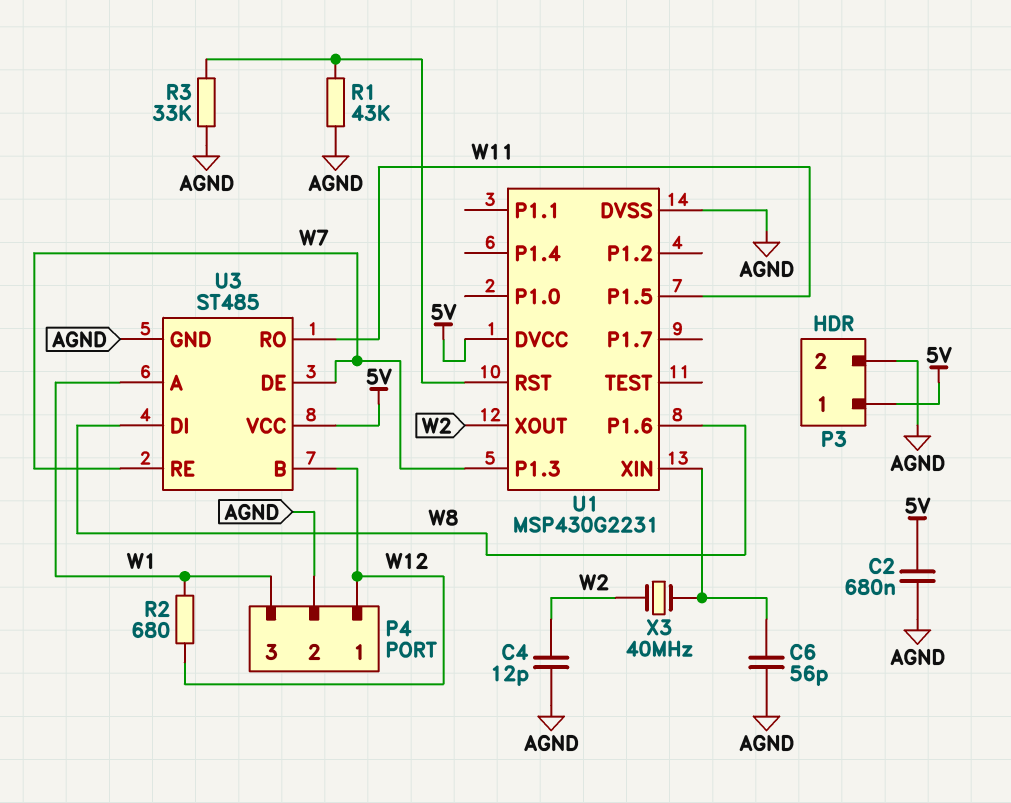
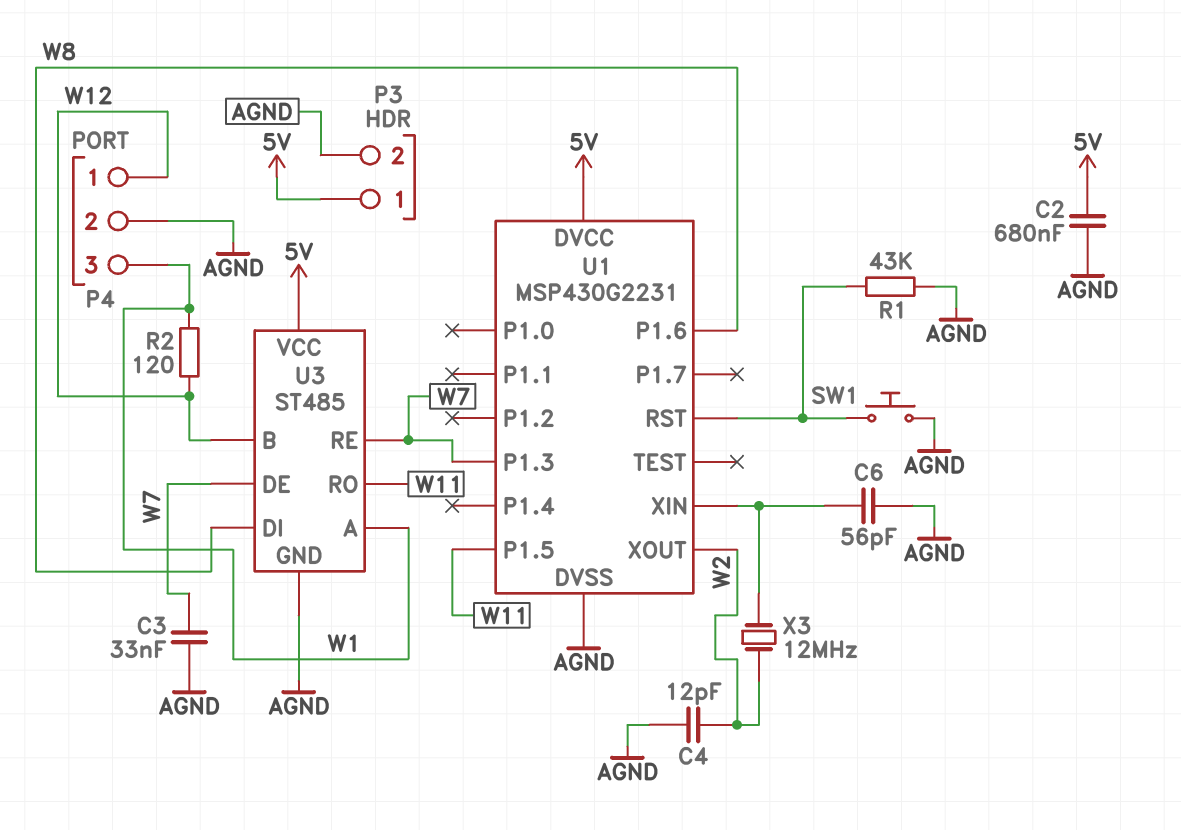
C3: none -> 33nF (AGND, W7)
R2: 680 (W1, W12) -> 120 (W1, W12)
R3: 33k (AGND, U1/RST) -> none
SW1: none -> button (AGND, U1/RST)
X3: 40MHz (U1/XIN, W2) -> 12MHz (U1/XIN, W2)

